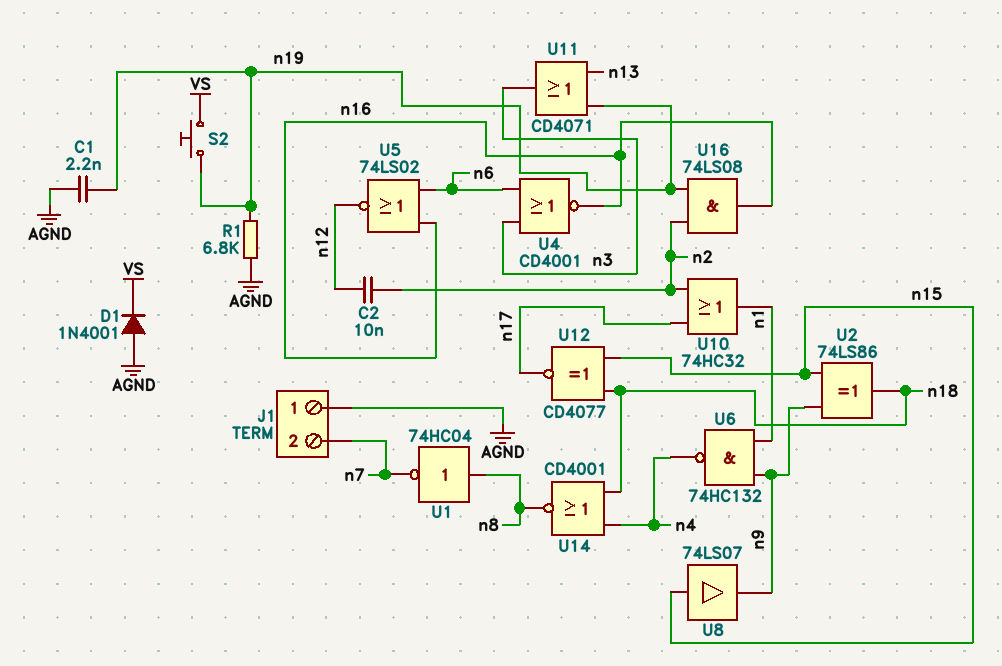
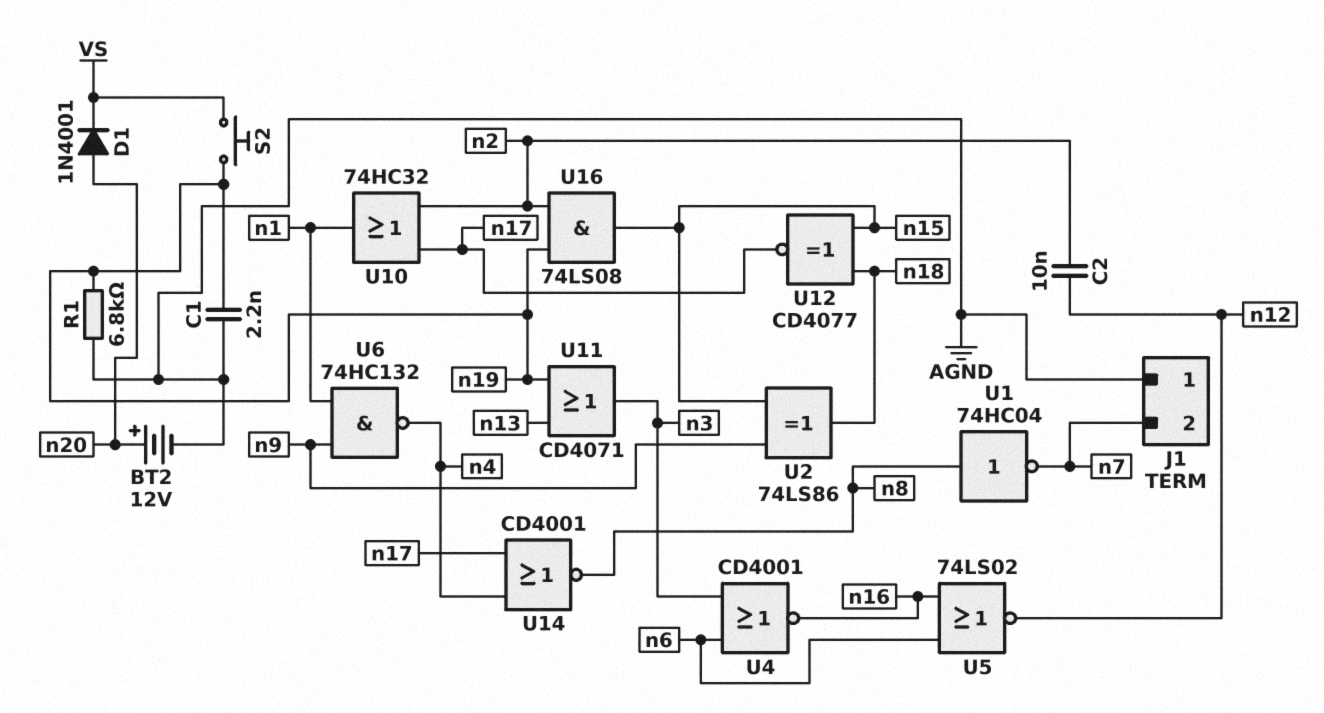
BT2: none -> 12V (plus n20, minus AGND)
D1: diode 1N4001 (A AGND, K VS) -> diode 1N4001 (A n20, K VS)
U8: buffer 74LS07 (in n15, out n9) -> none
U14: NOR CD4001 (in n4, in n18, out n8) -> NOR CD4001 (in n4, in n17, out n8)
U16: AND 74LS08 (in n2, in n19, out n16) -> AND 74LS08 (in n2, in n19, out n15)

